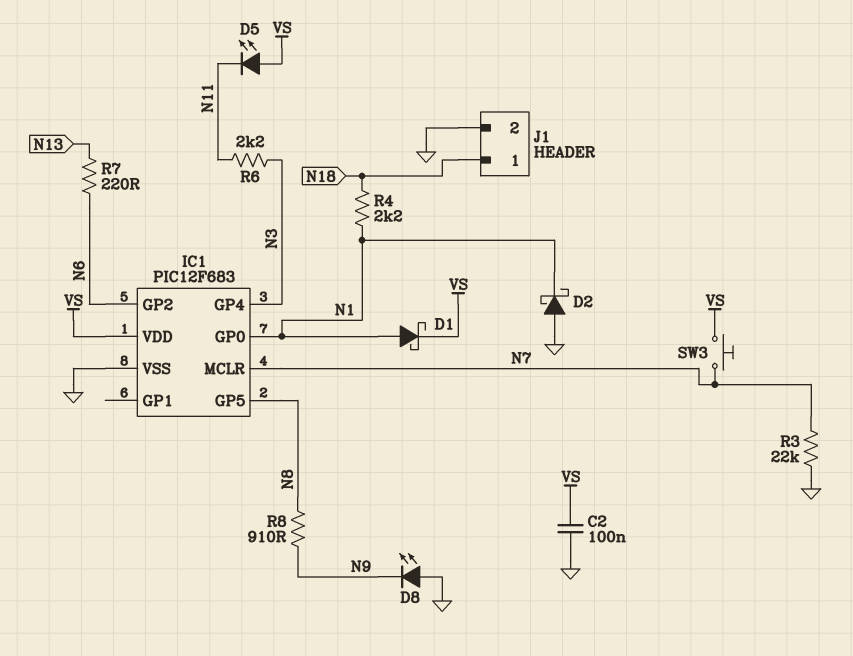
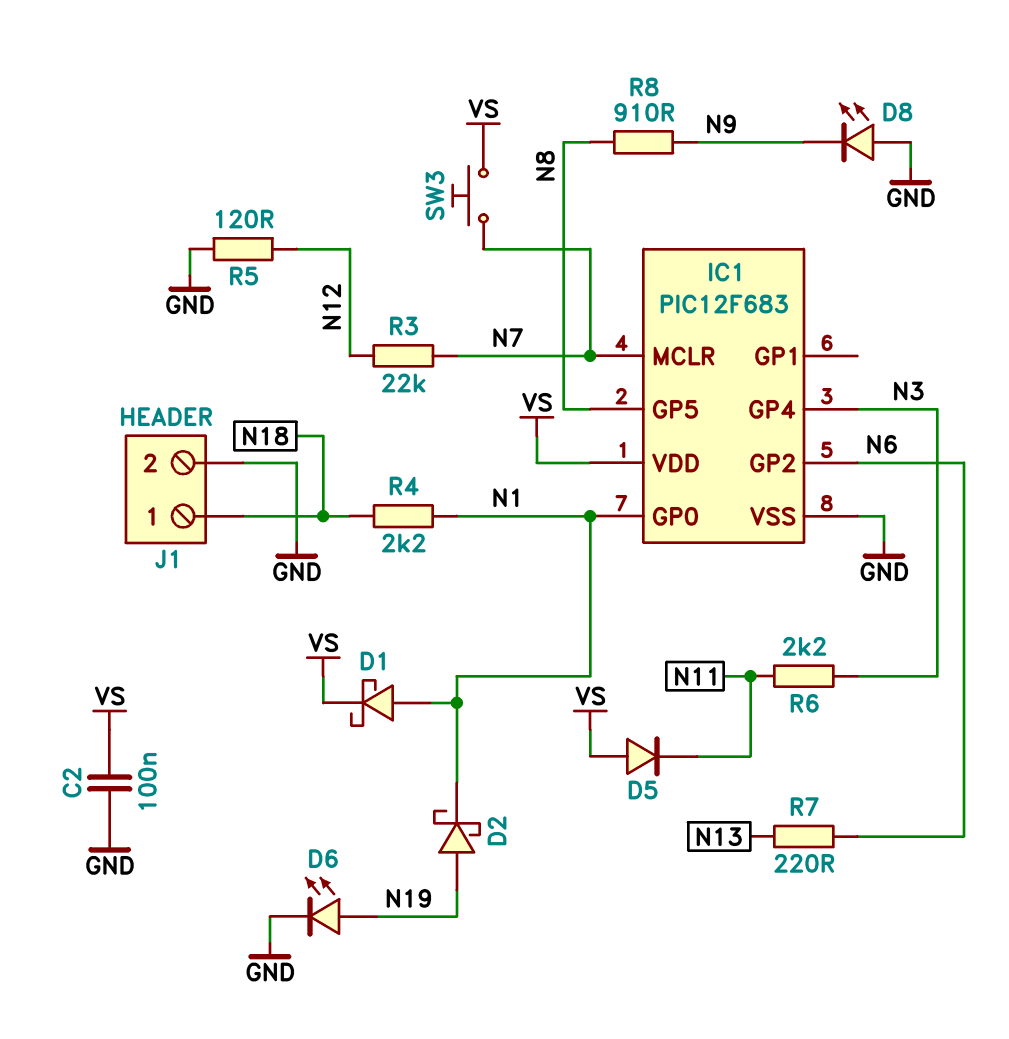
D2: schottky (A GND, K N1) -> schottky (A N19, K N1)
D5: LED (A VS, K N11) -> diode (A VS, K N11)
D6: none -> LED (A N19, K GND)
R3: 22k (GND, N7) -> 22k (N7, N12)
R5: none -> 120 (GND, N12)

